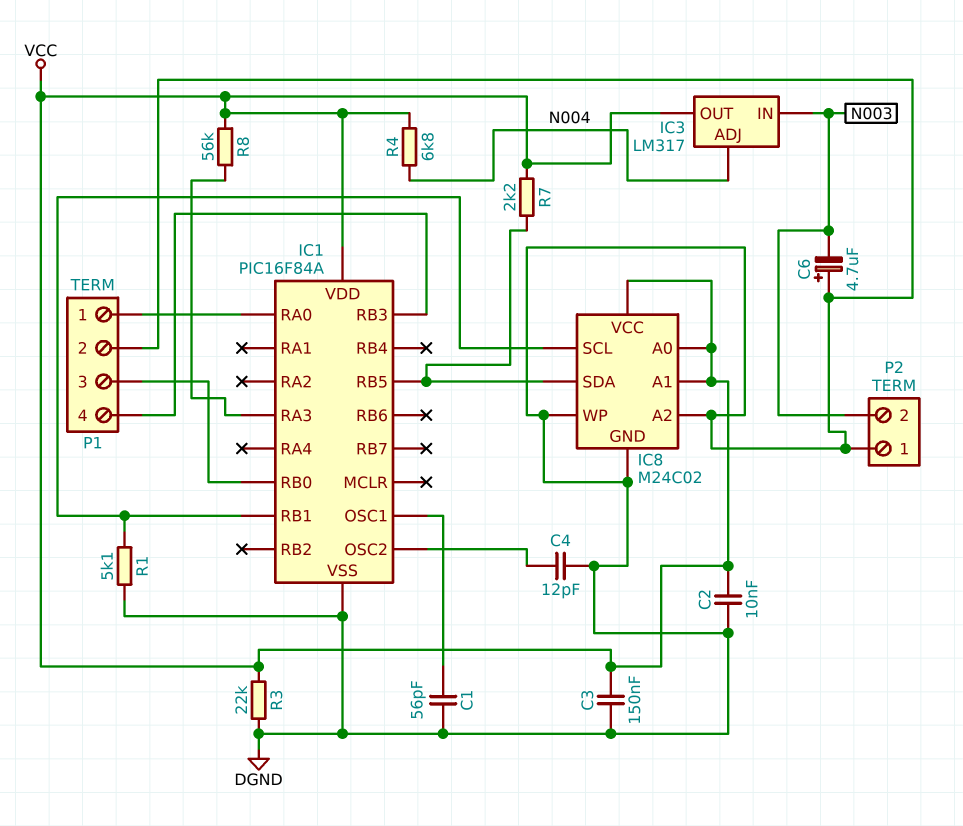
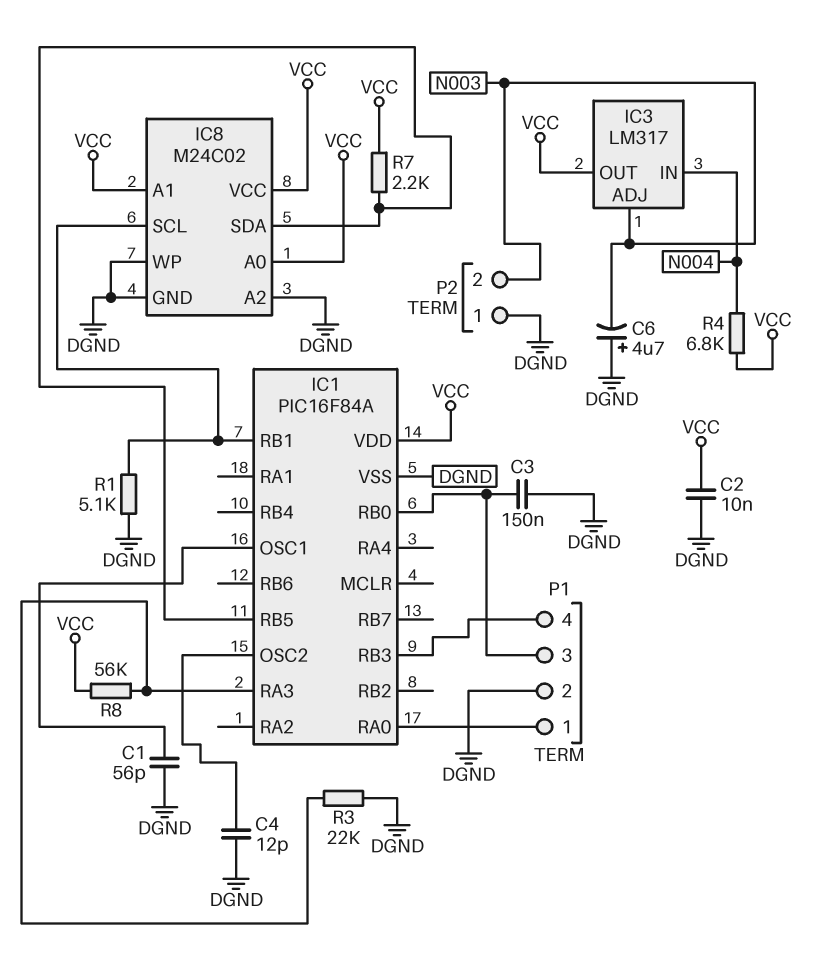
C3: 150nF (DGND, VCC) -> 150nF (DGND, IC1/RB0)
IC3 pin ADJ: N004 -> N003
IC3 pin IN: N003 -> N004
R3: 22k (DGND, VCC) -> 22k (DGND, IC1/RA3)

